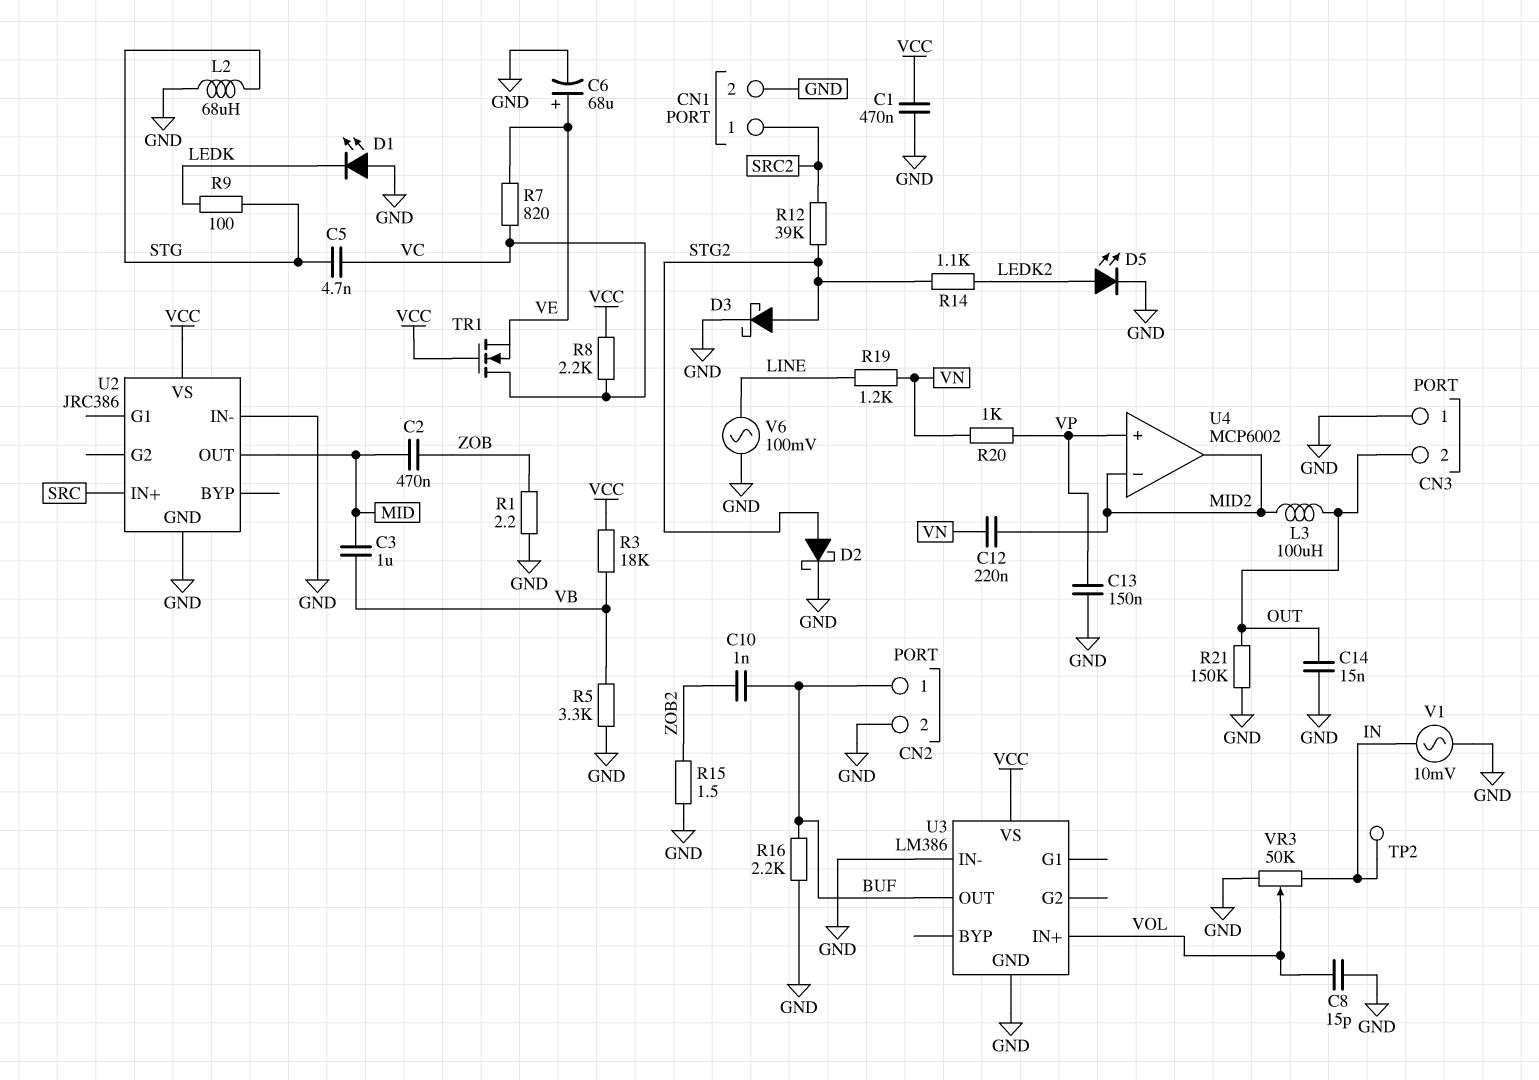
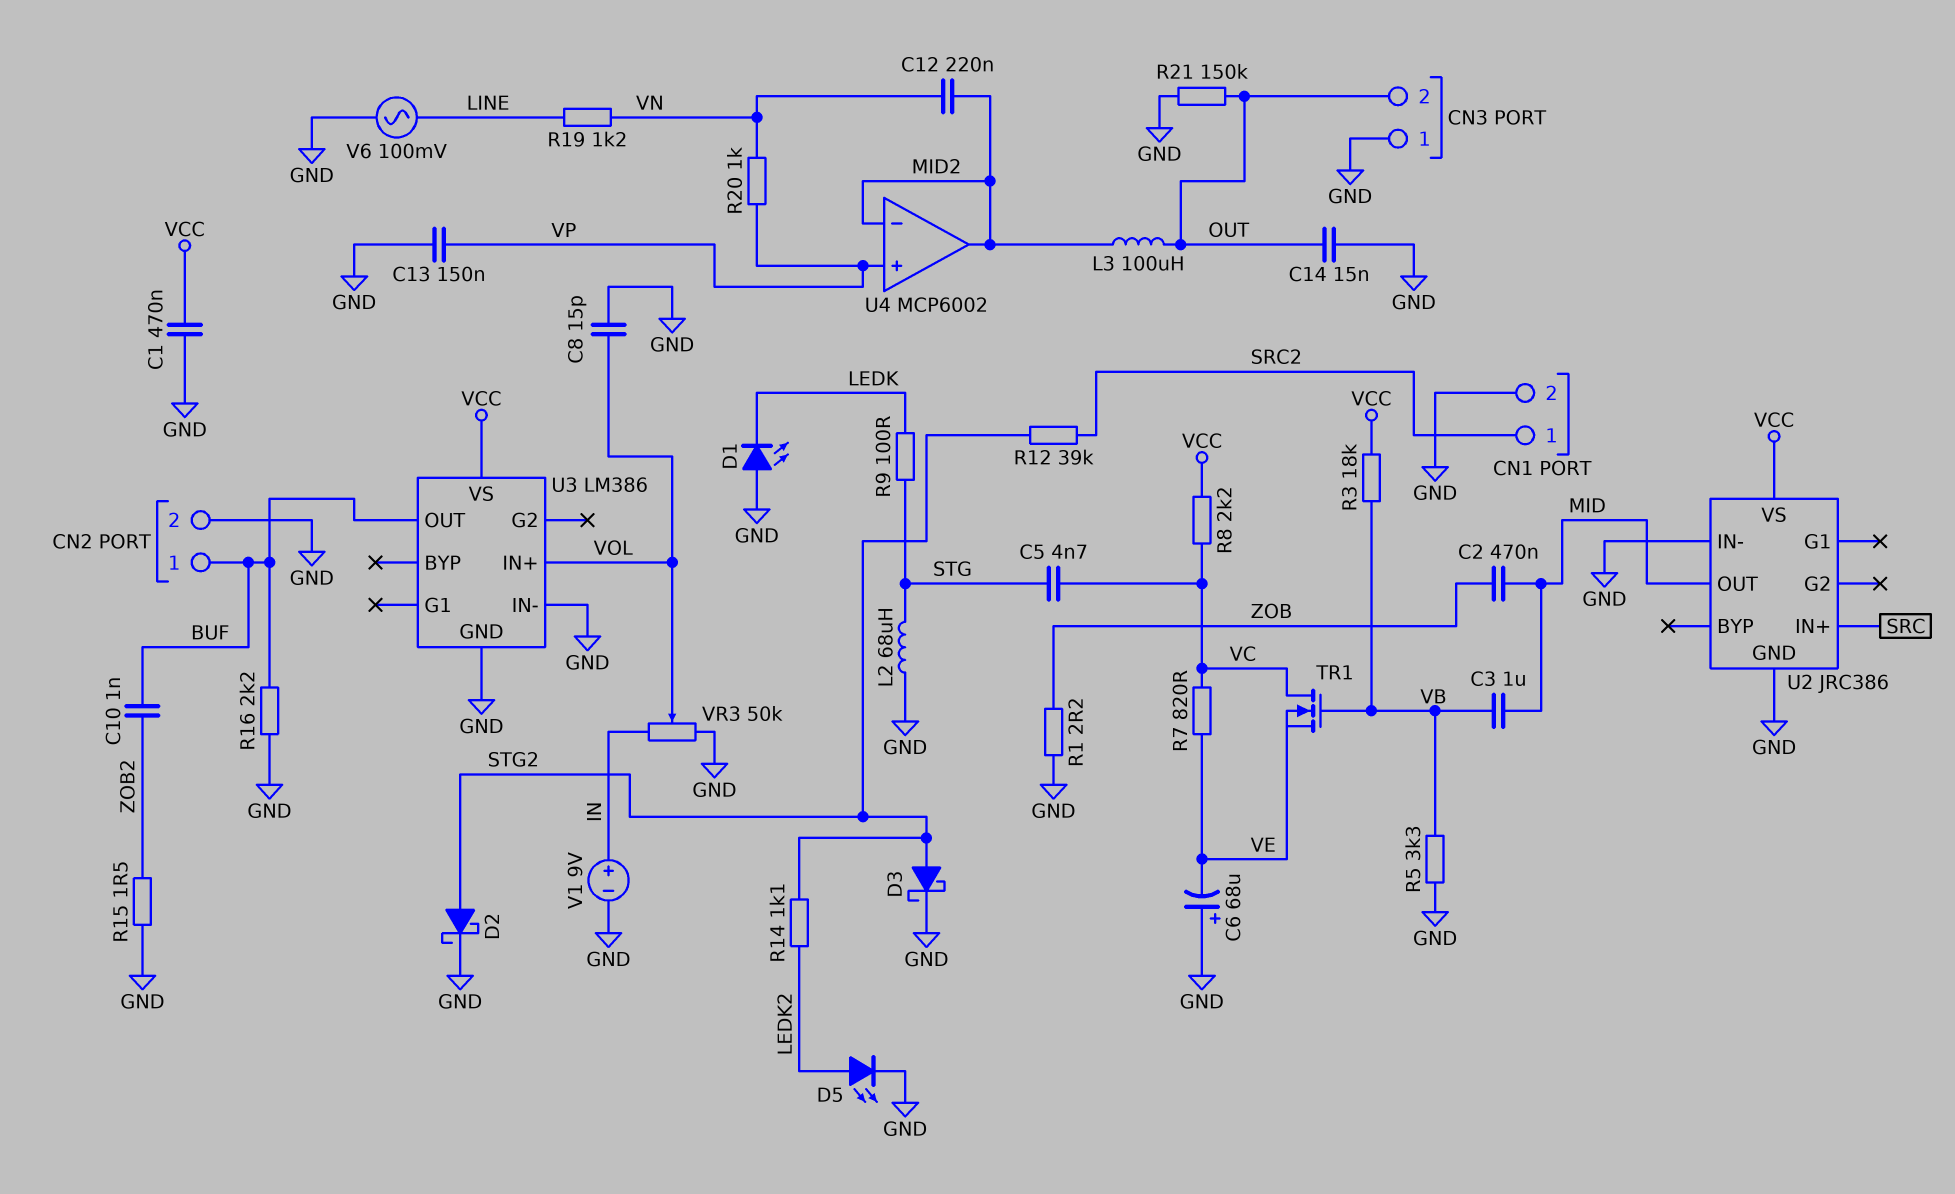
C6: 68uF (plus VE, minus GND) -> 68uF (plus GND, minus VE)
TP2: test point (IN) -> none
TR1: NMOS (G VCC, D VC, S VE) -> NMOS (G VB, D VC, S VE)
V1: AC 10mV (GND, IN) -> 9V (plus IN, minus GND)

